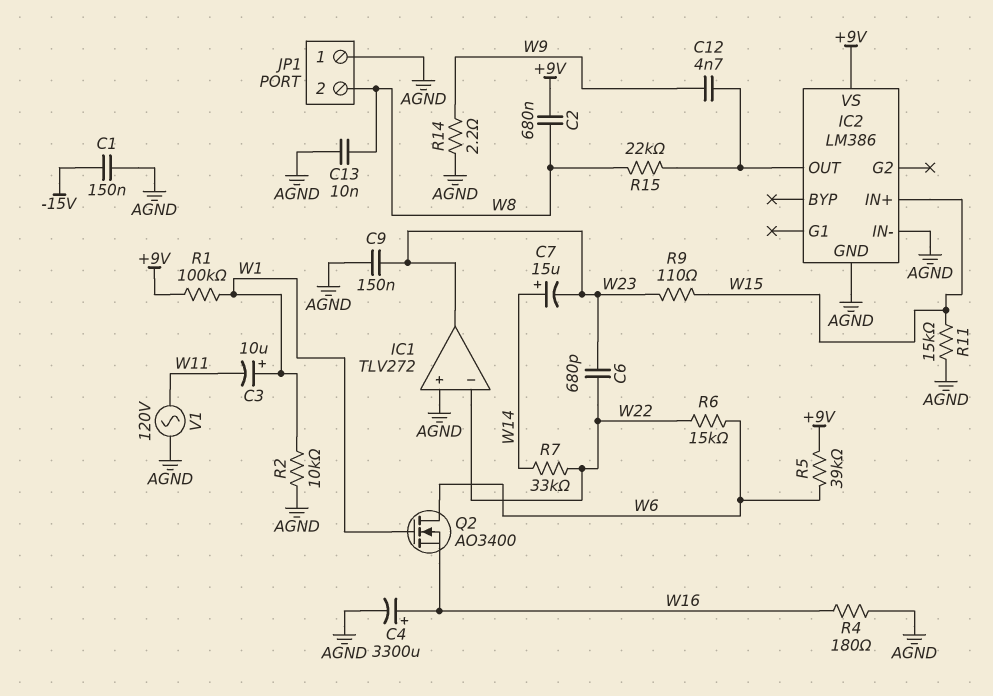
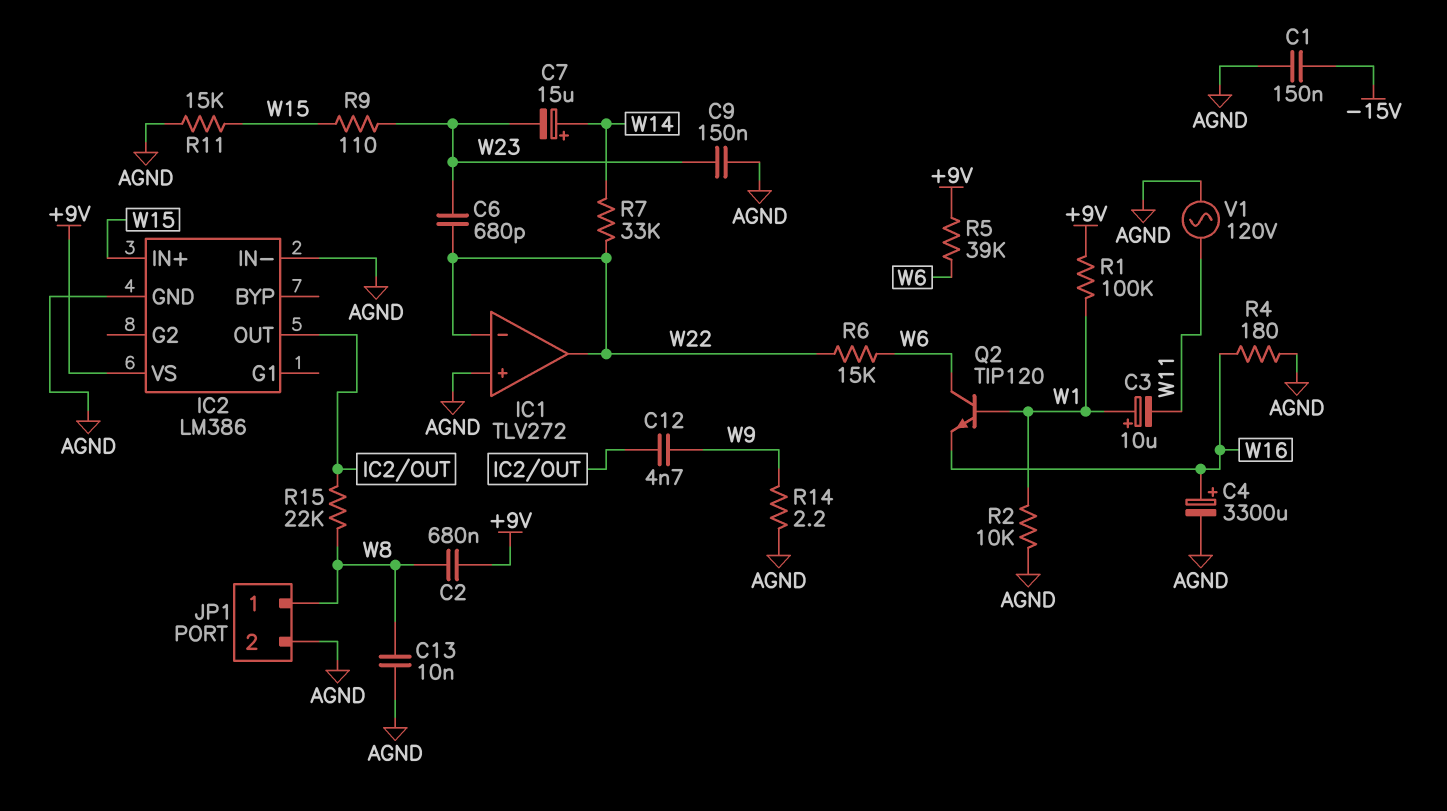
IC1 pin out: W23 -> W22
JP1 pin 1: AGND -> W8
JP1 pin 2: W8 -> AGND
Q2: NMOS AO3400 (G W1, D W6, S W16) -> NPN TIP120 (B W1, C W6, E W16)

